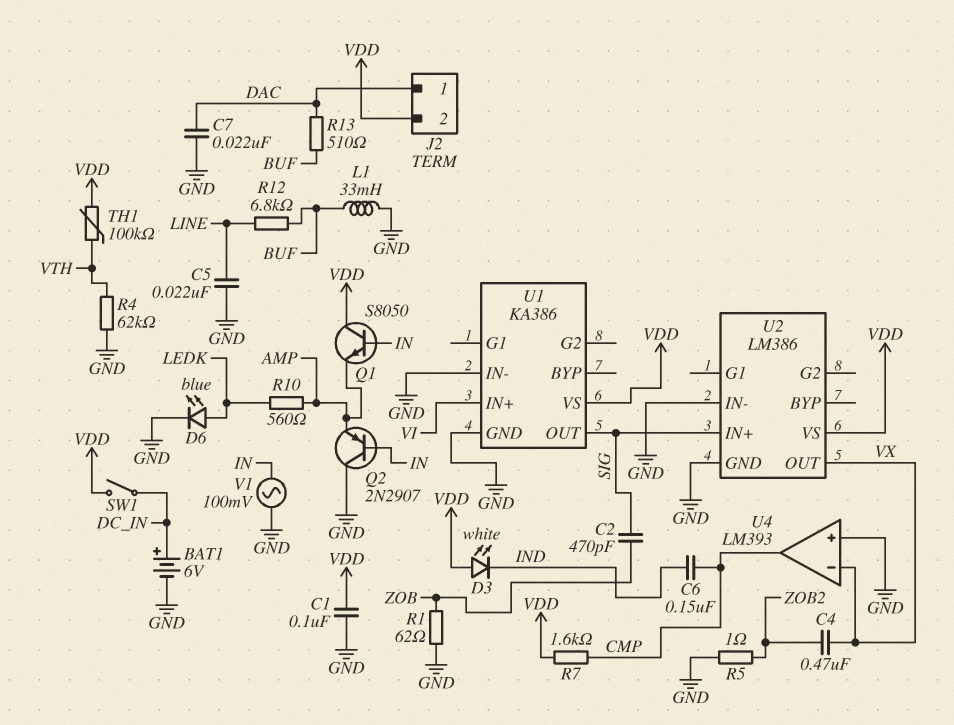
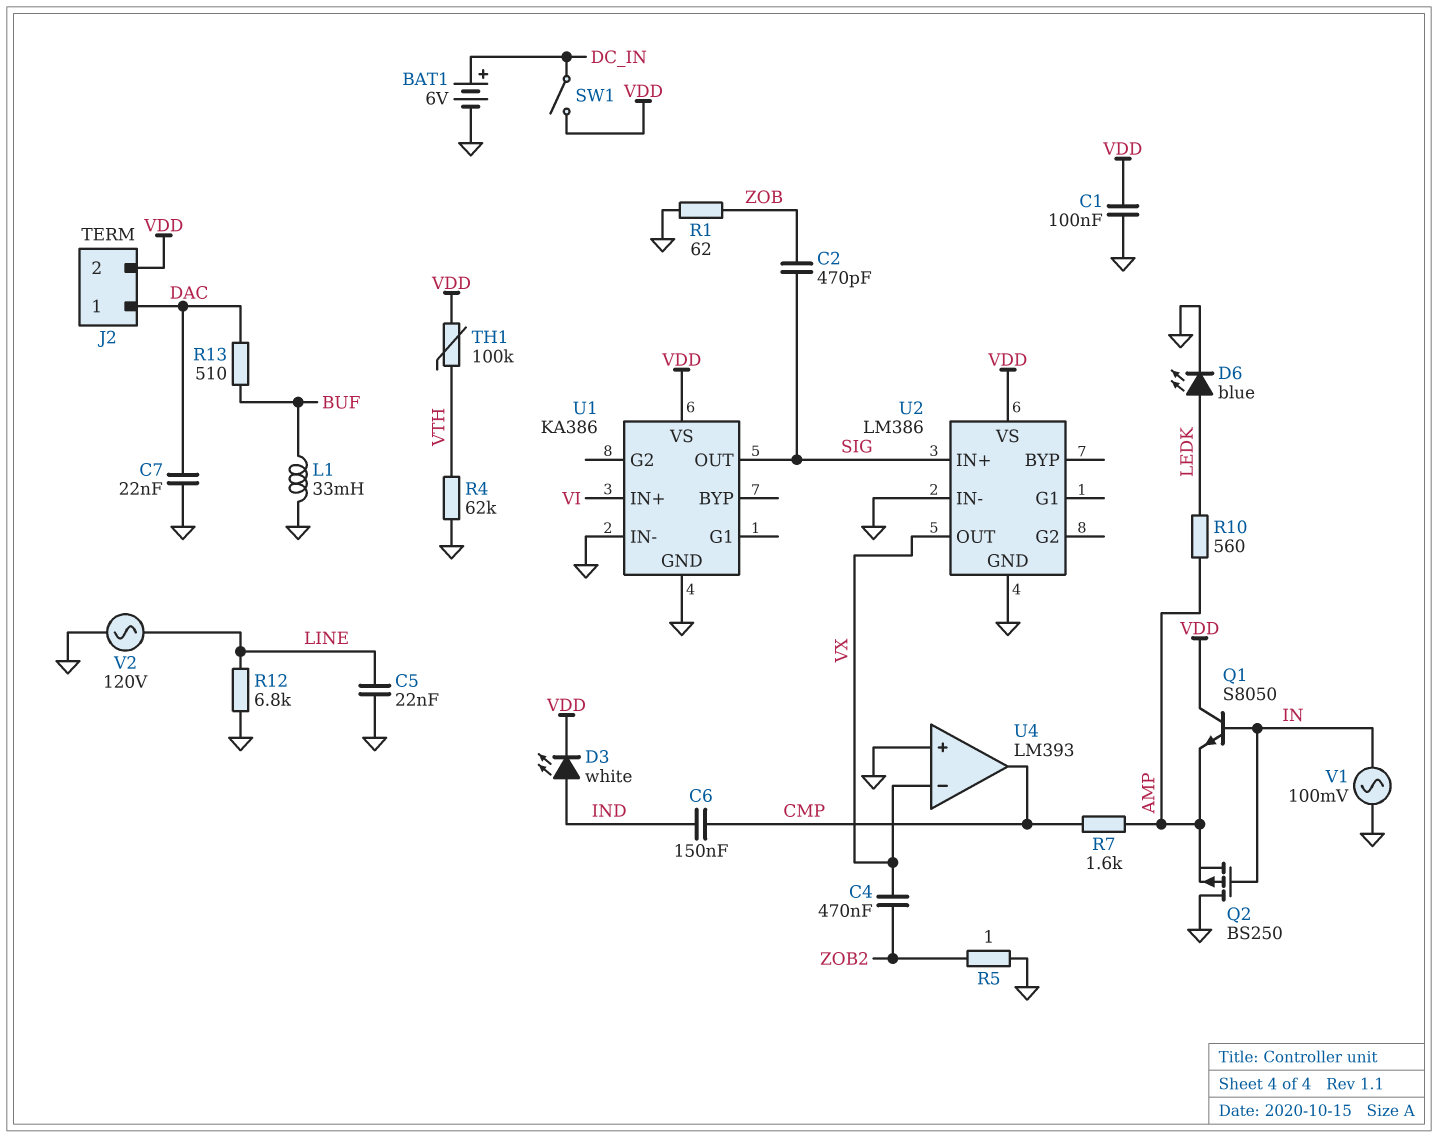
D3: LED white (A VDD, K IND) -> LED white (A IND, K VDD)
Q2: PNP 2N2907 (B IN, C GND, E AMP) -> PMOS BS250 (G IN, D GND, S AMP)
R7: 1.6k (CMP, VDD) -> 1.6k (AMP, CMP)
R12: 6.8k (BUF, LINE) -> 6.8k (GND, LINE)
V2: none -> AC 120V (GND, LINE)

